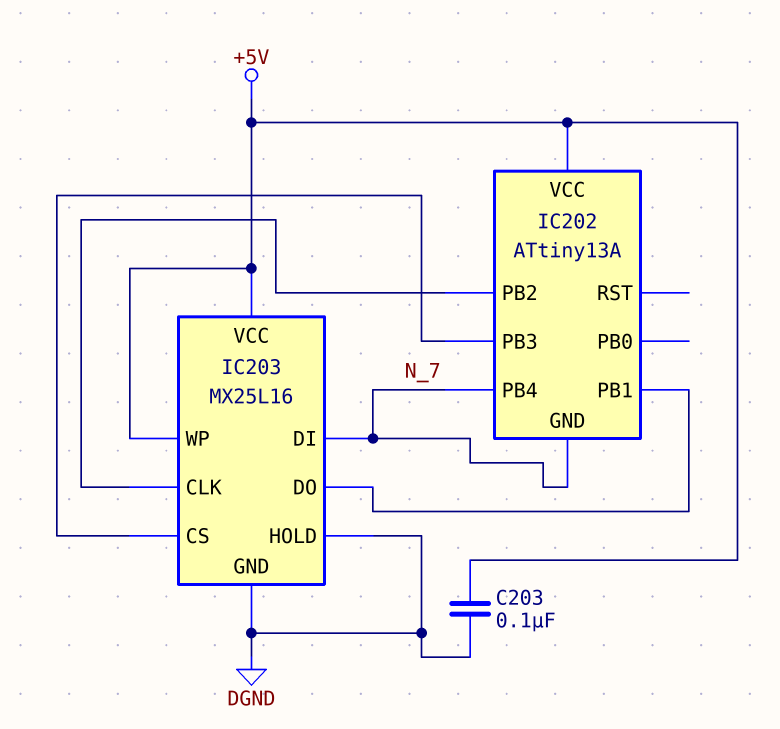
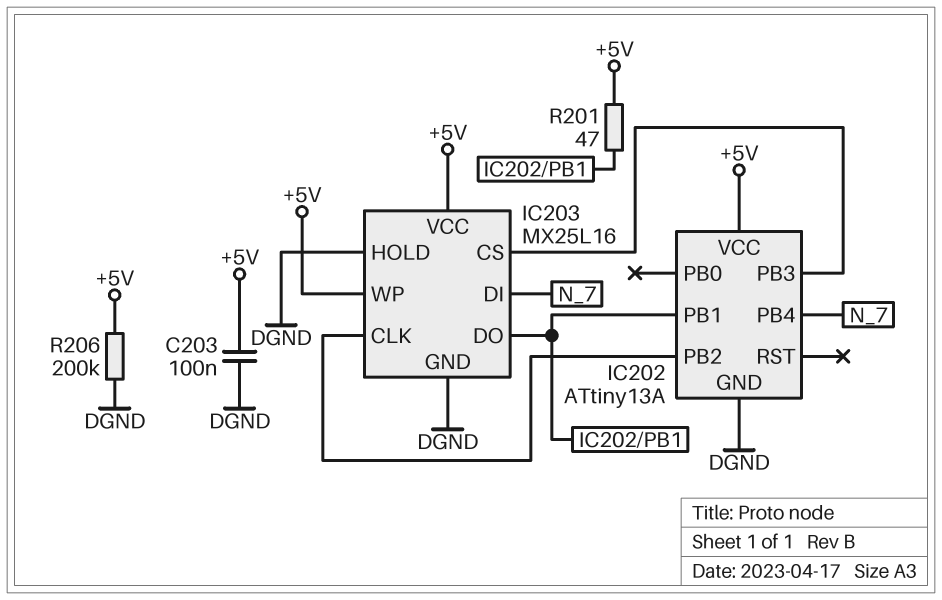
IC202 pin GND: N_7 -> DGND
R201: none -> 47 (+5V, IC202/PB1)
R206: none -> 200k (+5V, DGND)

